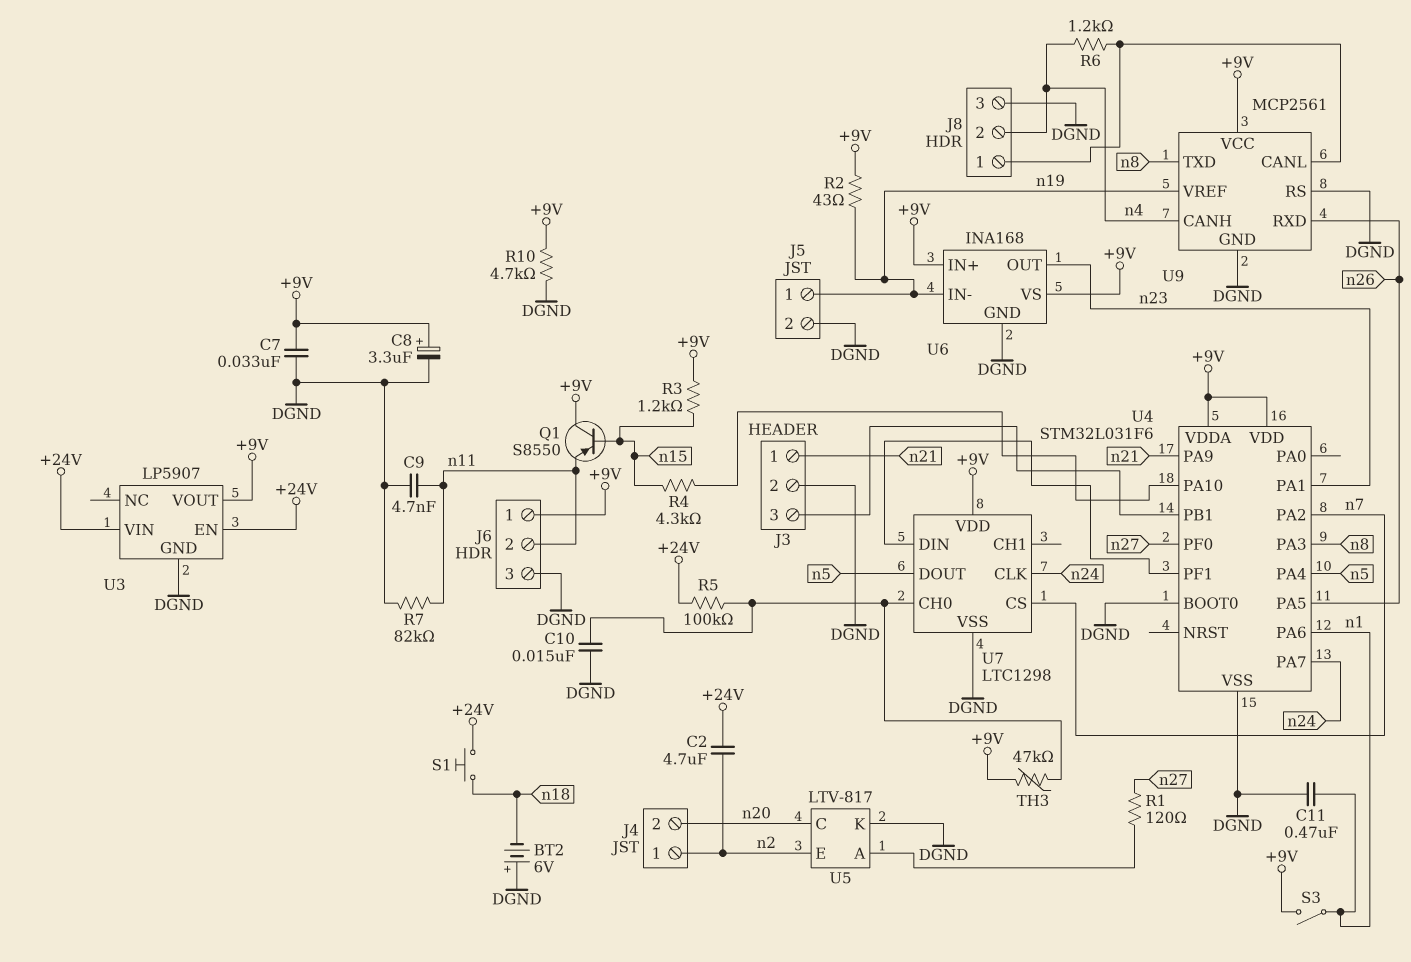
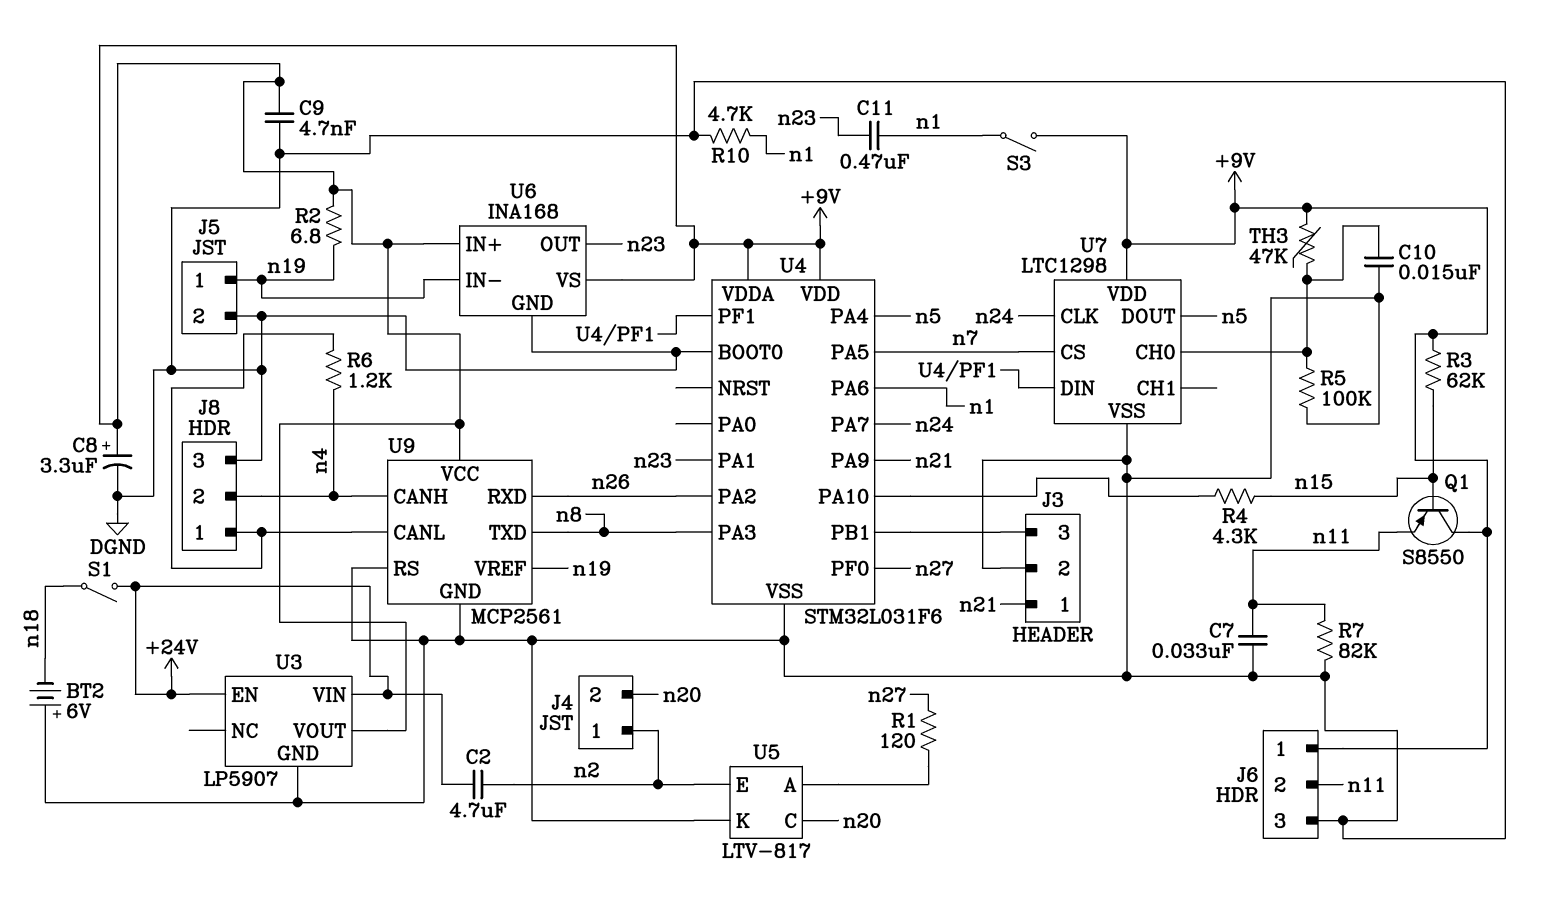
C7: 33nF (+9V, DGND) -> 33nF (DGND, n11)
C9: 4.7nF (DGND, n11) -> 4.7nF (+9V, DGND)
C11: 470nF (DGND, n1) -> 470nF (n1, n23)
R2: 43 (+9V, n19) -> 6.8 (+9V, n19)
R3: 1.2k (+9V, n15) -> 62k (+9V, n15)
R5: 100k (+24V, U7/CH0) -> 100k (DGND, U7/CH0)
R10: 4.7k (+9V, DGND) -> 4.7k (DGND, n1)
S1: button (+24V, n18) -> switch (+24V, n18)
U4 pin PA2: n7 -> n26
U4 pin PA5: n26 -> n7

